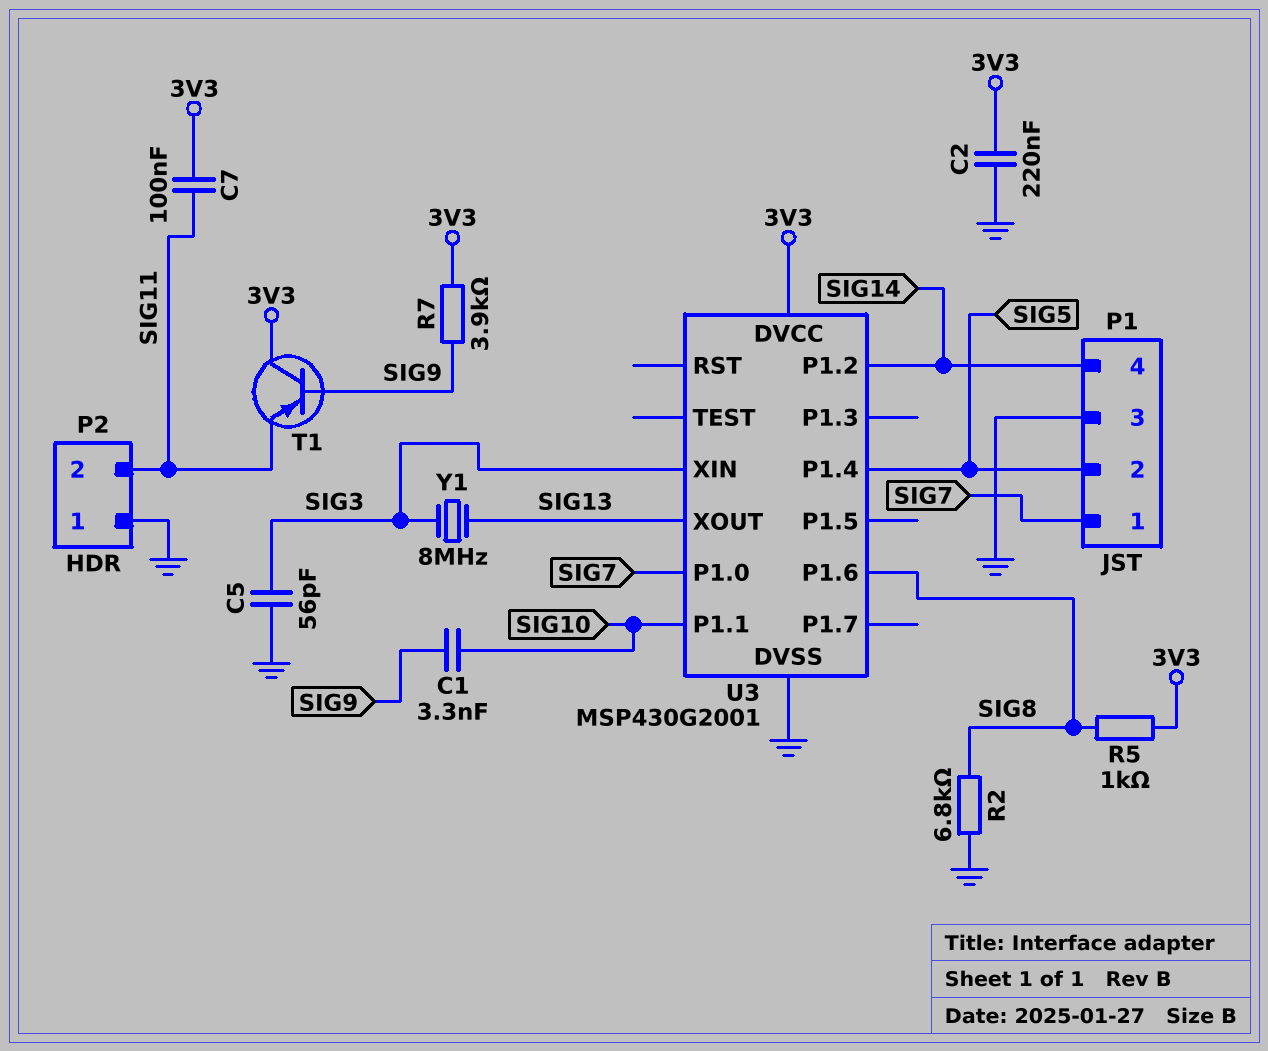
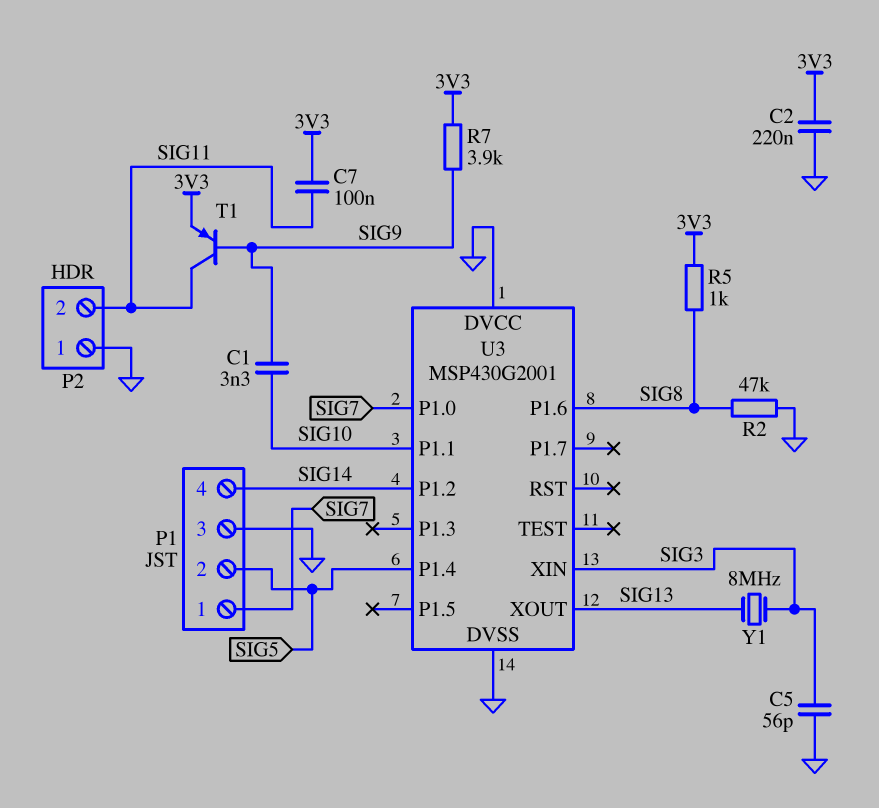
R2: 6.8k (GND, SIG8) -> 47k (GND, SIG8)
T1: PNP (B SIG9, C 3V3, E SIG11) -> PNP (B SIG9, C SIG11, E 3V3)
U3 pin DVCC: 3V3 -> GND

